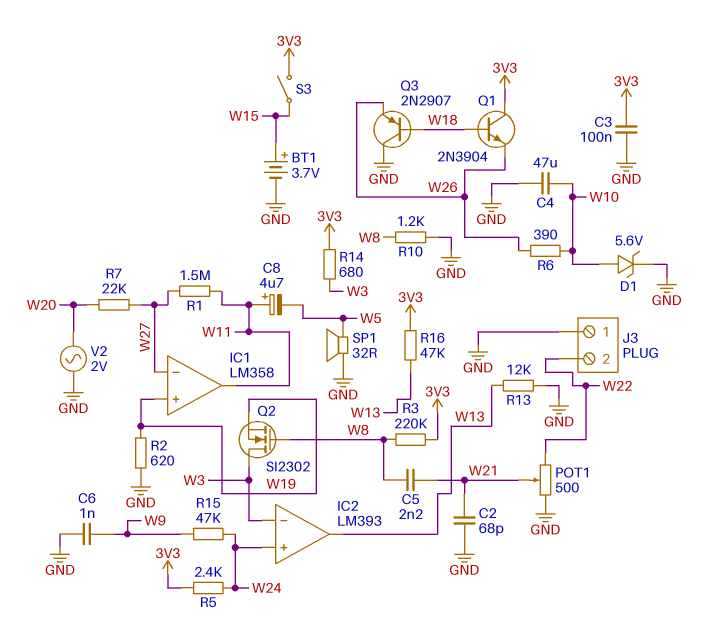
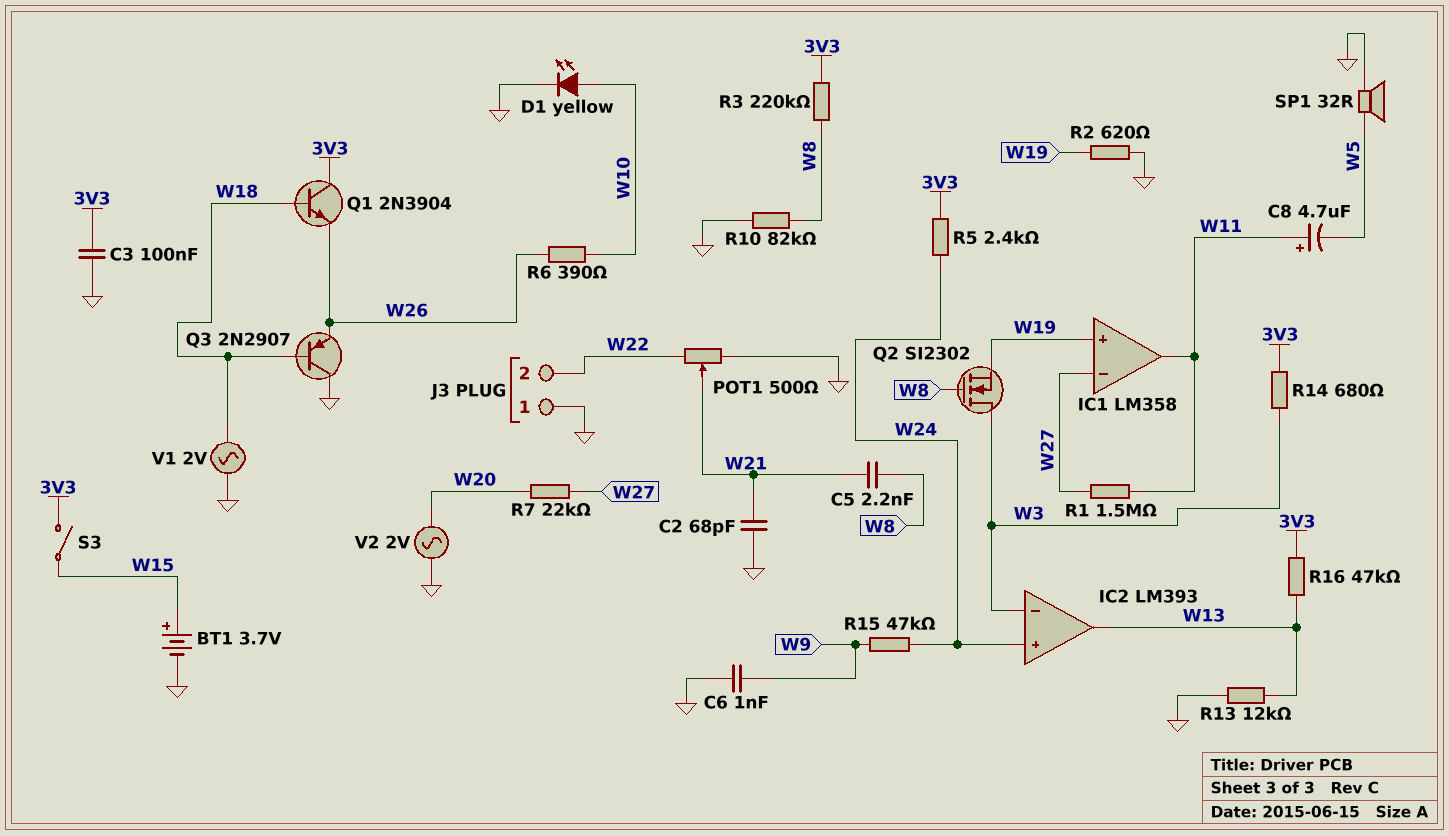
C4: 47uF (GND, W10) -> none
D1: zener 5.6V (A W10, K GND) -> LED yellow (A W10, K GND)
R10: 1.2k (GND, W8) -> 82k (GND, W8)
V1: none -> AC 2V (GND, W18)

